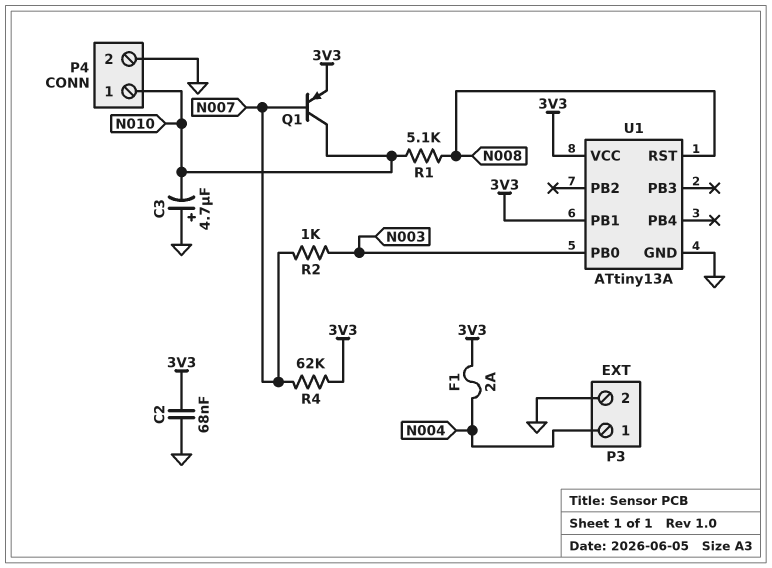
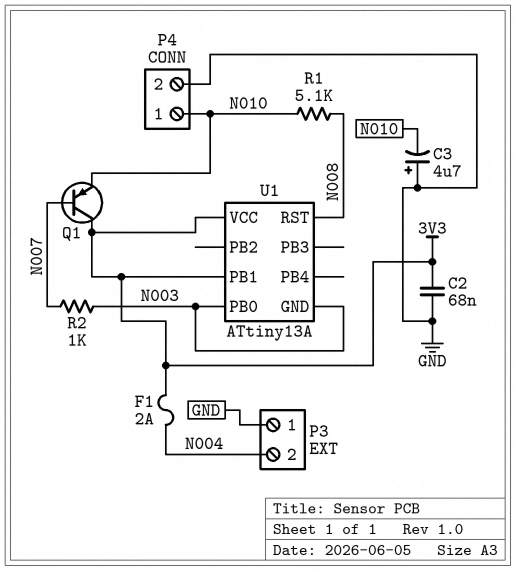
P3 pin 1: N004 -> GND
P3 pin 2: GND -> N004
Q1: PNP (B N007, C N010, E 3V3) -> PNP (B N007, C 3V3, E N010)
R4: 62k (3V3, N007) -> none
U1 pin GND: GND -> N003

